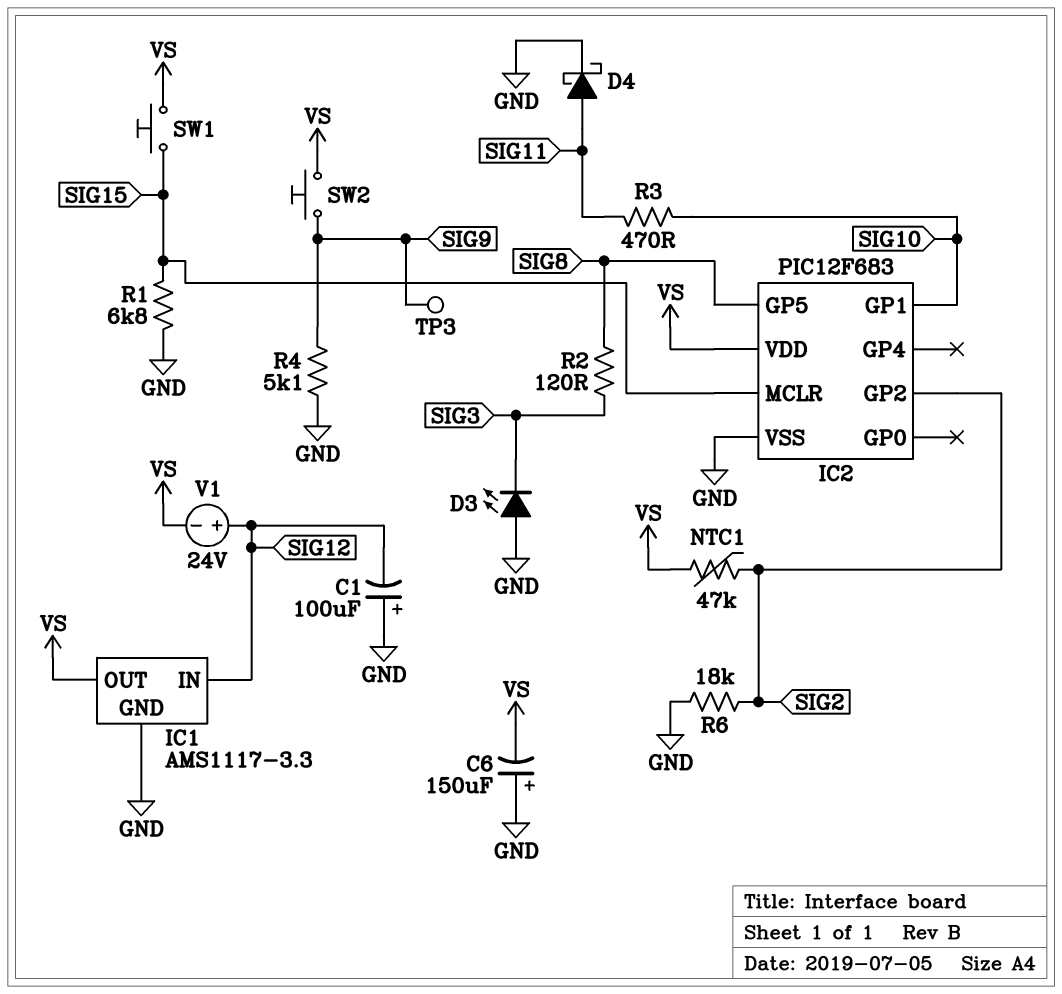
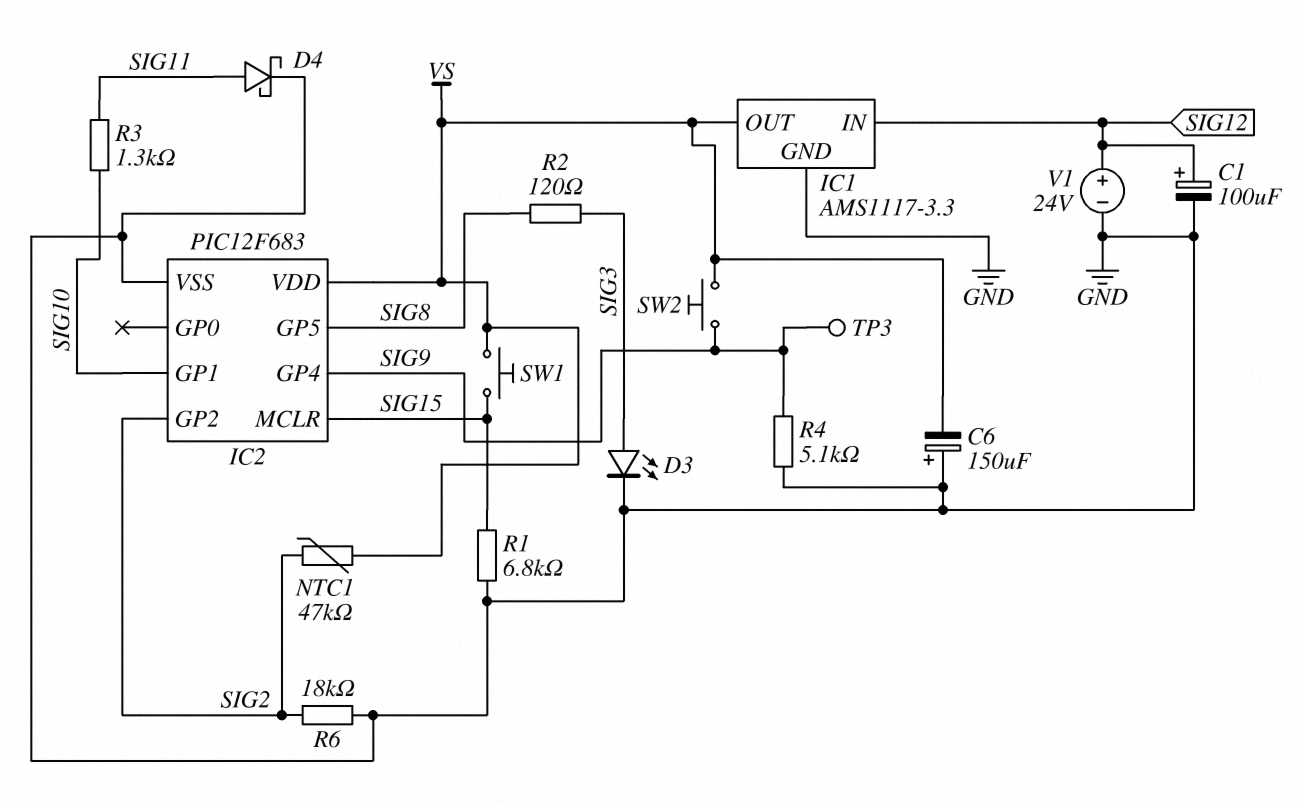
C1: 100uF (plus GND, minus SIG12) -> 100uF (plus SIG12, minus GND)
D3: LED (A GND, K SIG3) -> LED (A SIG3, K GND)
IC2 pin GP4: none -> SIG9
R3: 470 (SIG10, SIG11) -> 1.3k (SIG10, SIG11)
V1: 24V (plus SIG12, minus VS) -> 24V (plus SIG12, minus GND)

